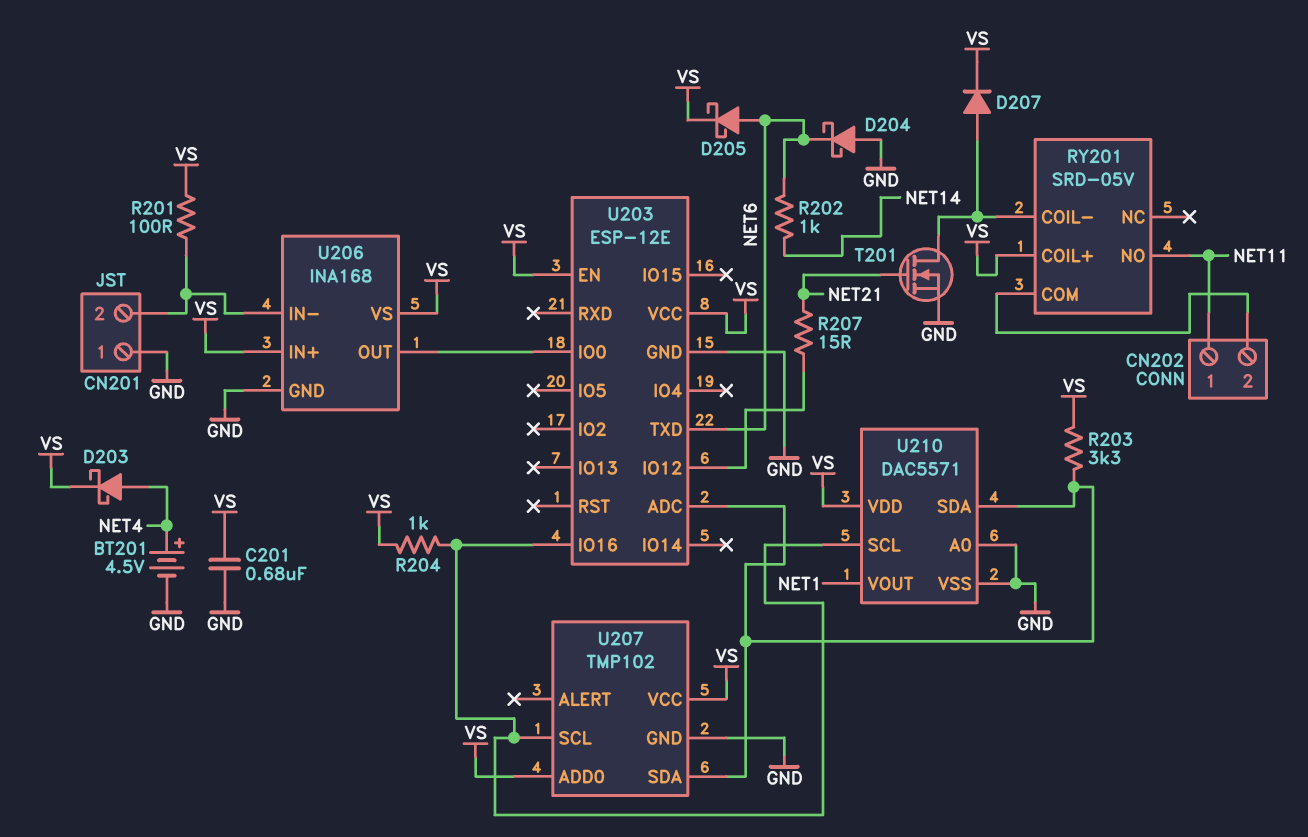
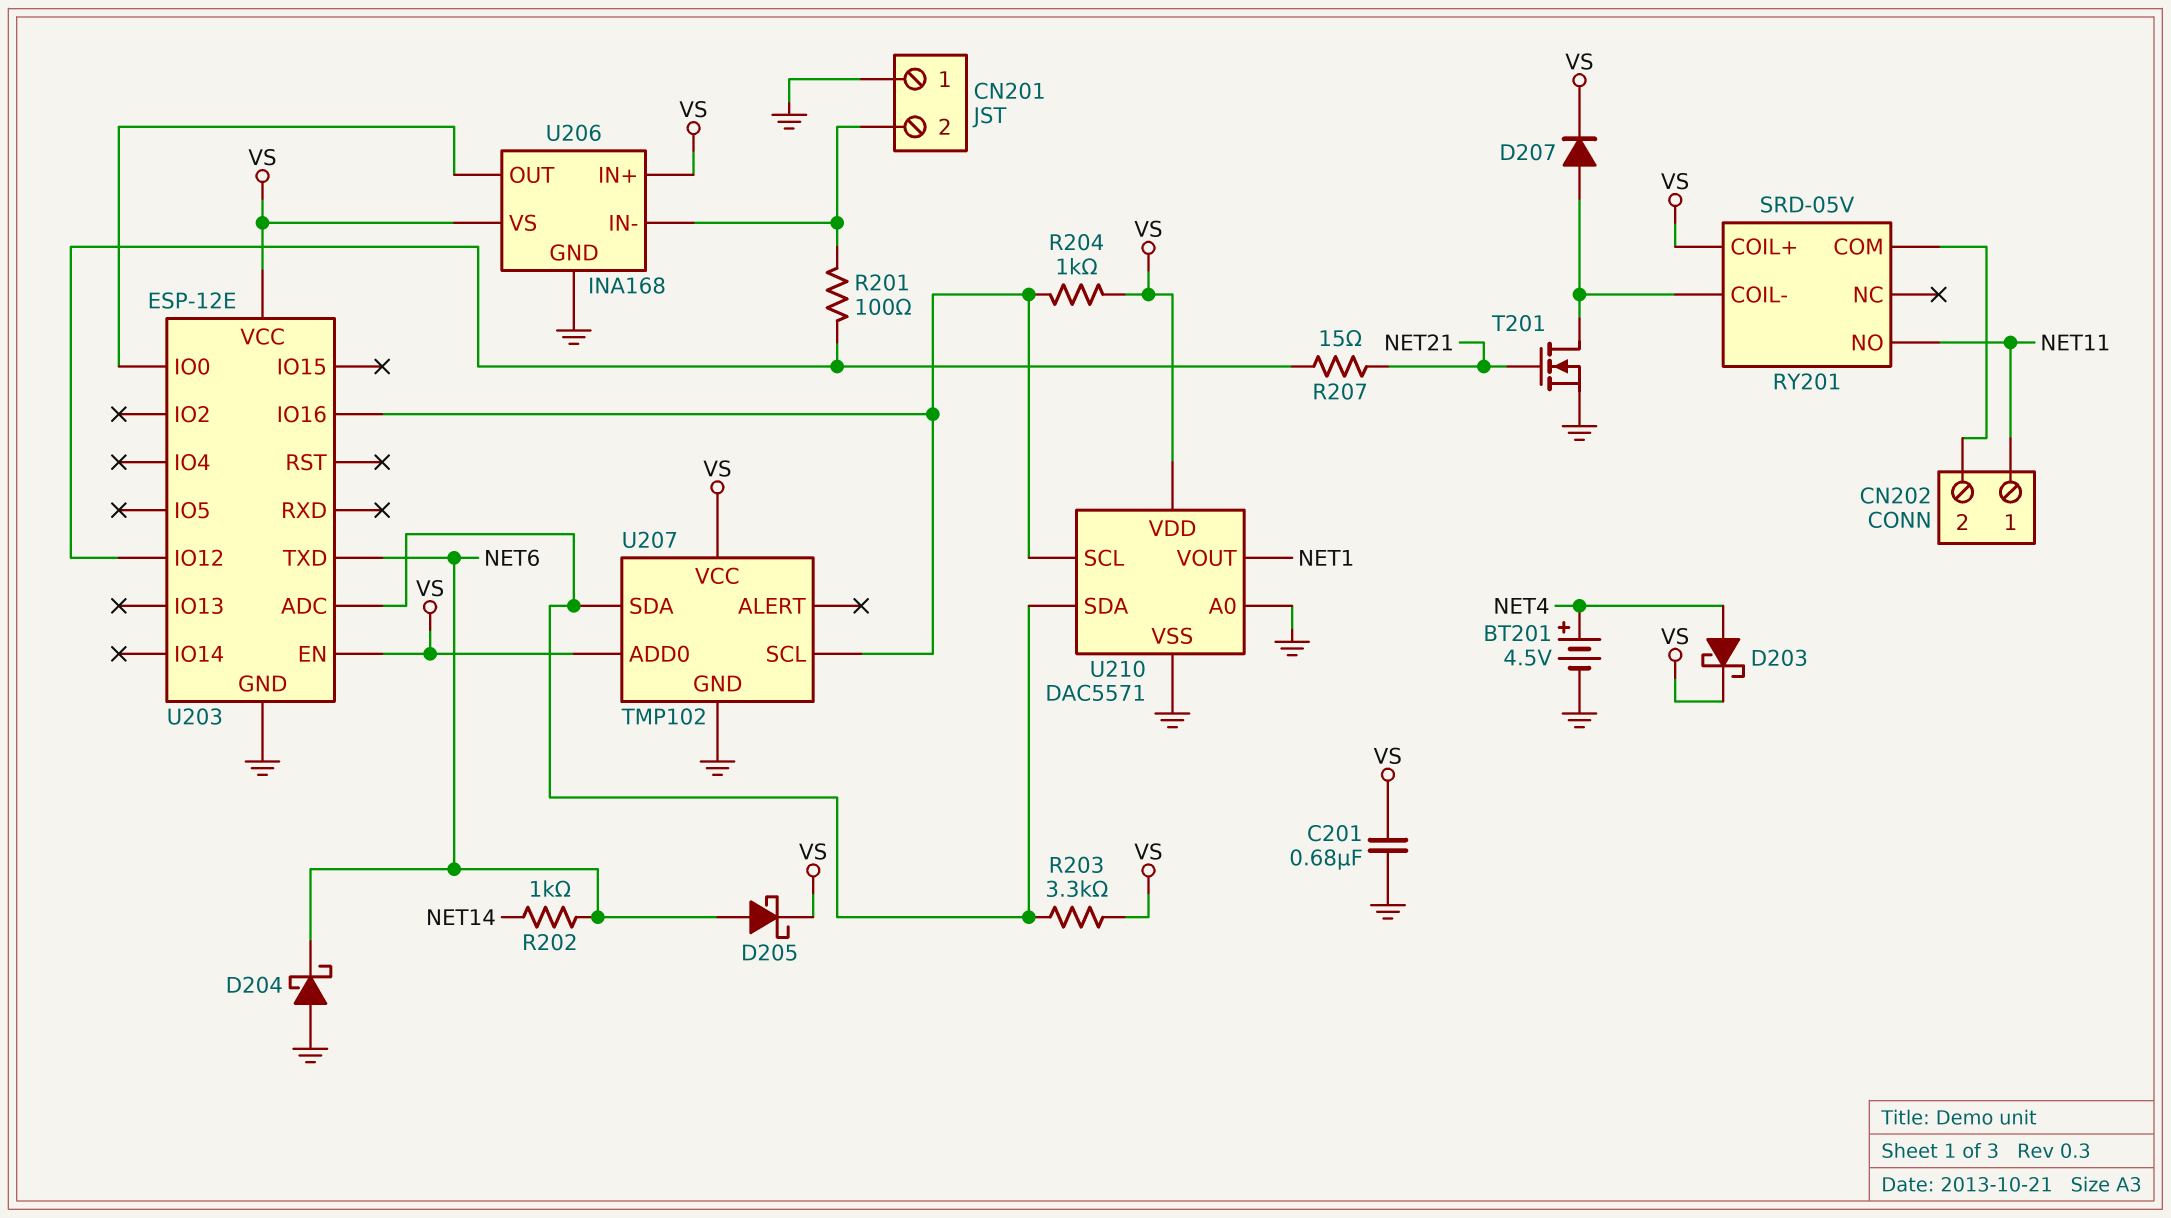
R201: 100 (CN201/2, VS) -> 100 (CN201/2, U203/IO12)

